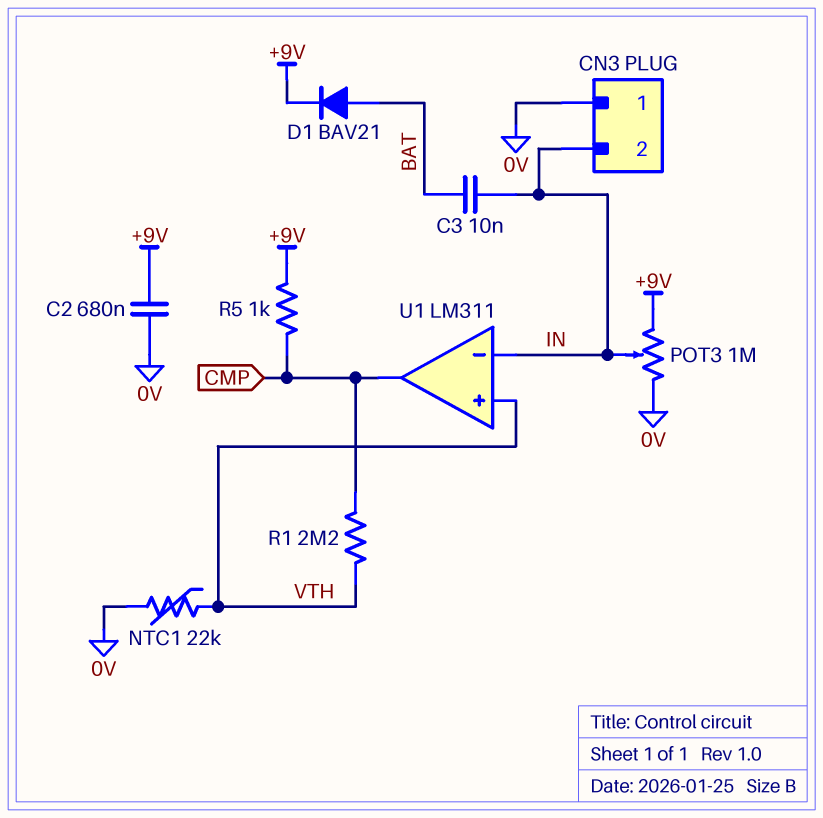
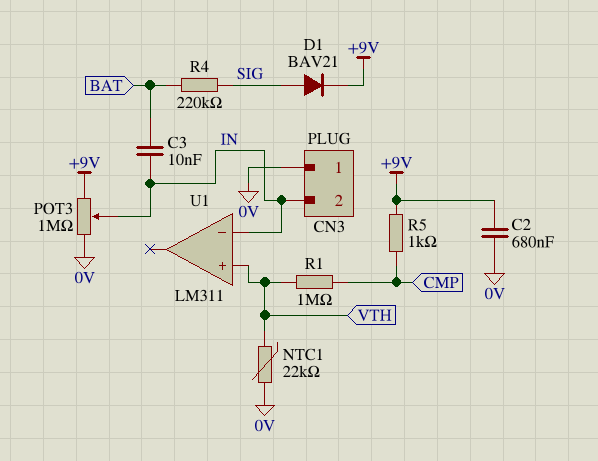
D1: diode BAV21 (A BAT, K +9V) -> diode BAV21 (A SIG, K +9V)
R1: 2.2M (CMP, VTH) -> 1M (CMP, VTH)
R4: none -> 220k (BAT, SIG)
U1 pin out: CMP -> none

